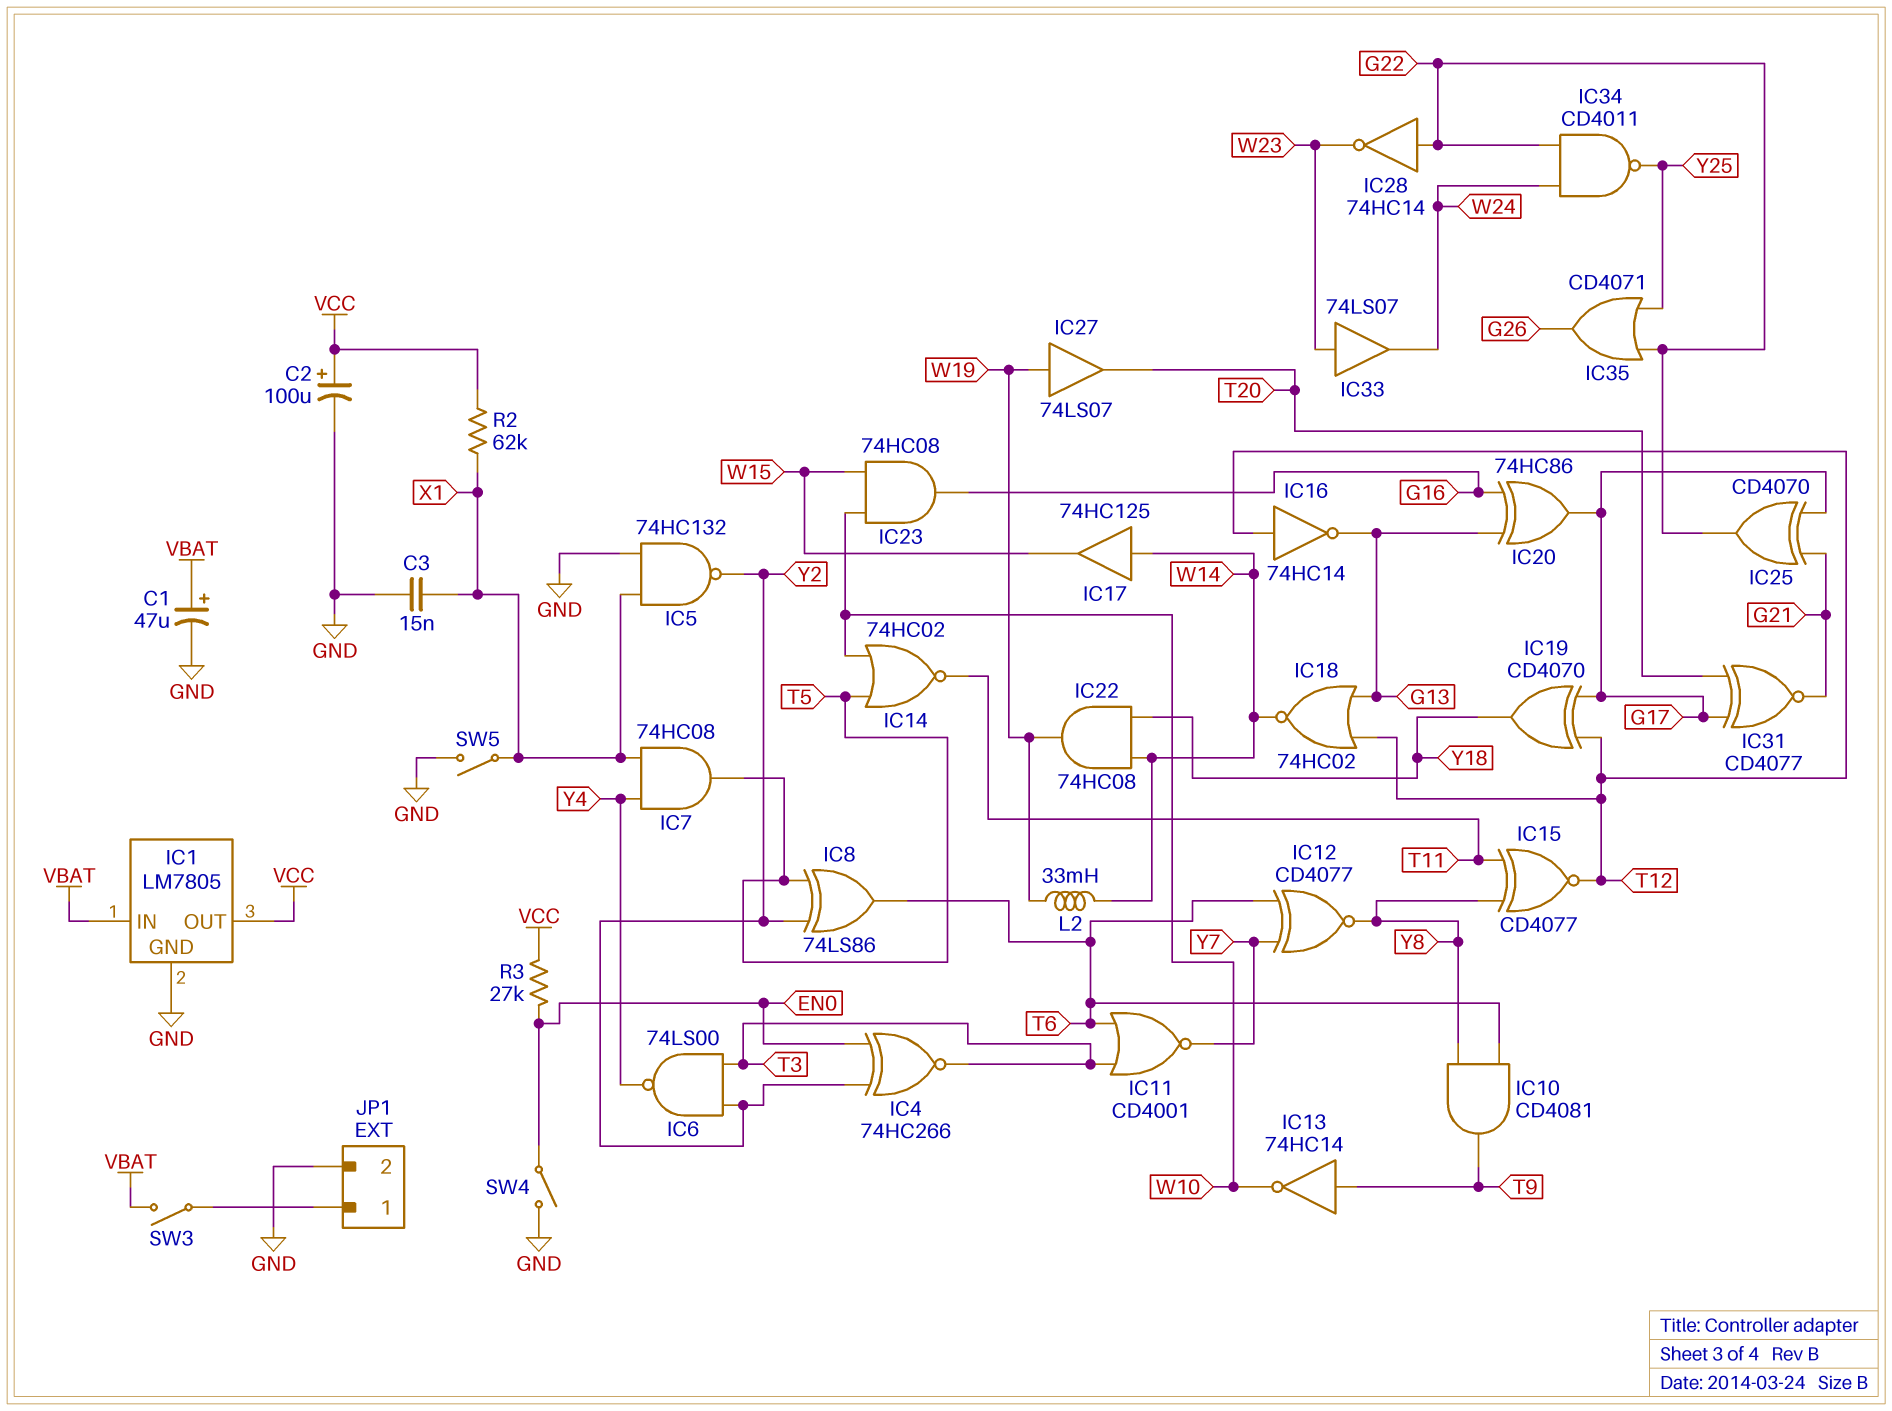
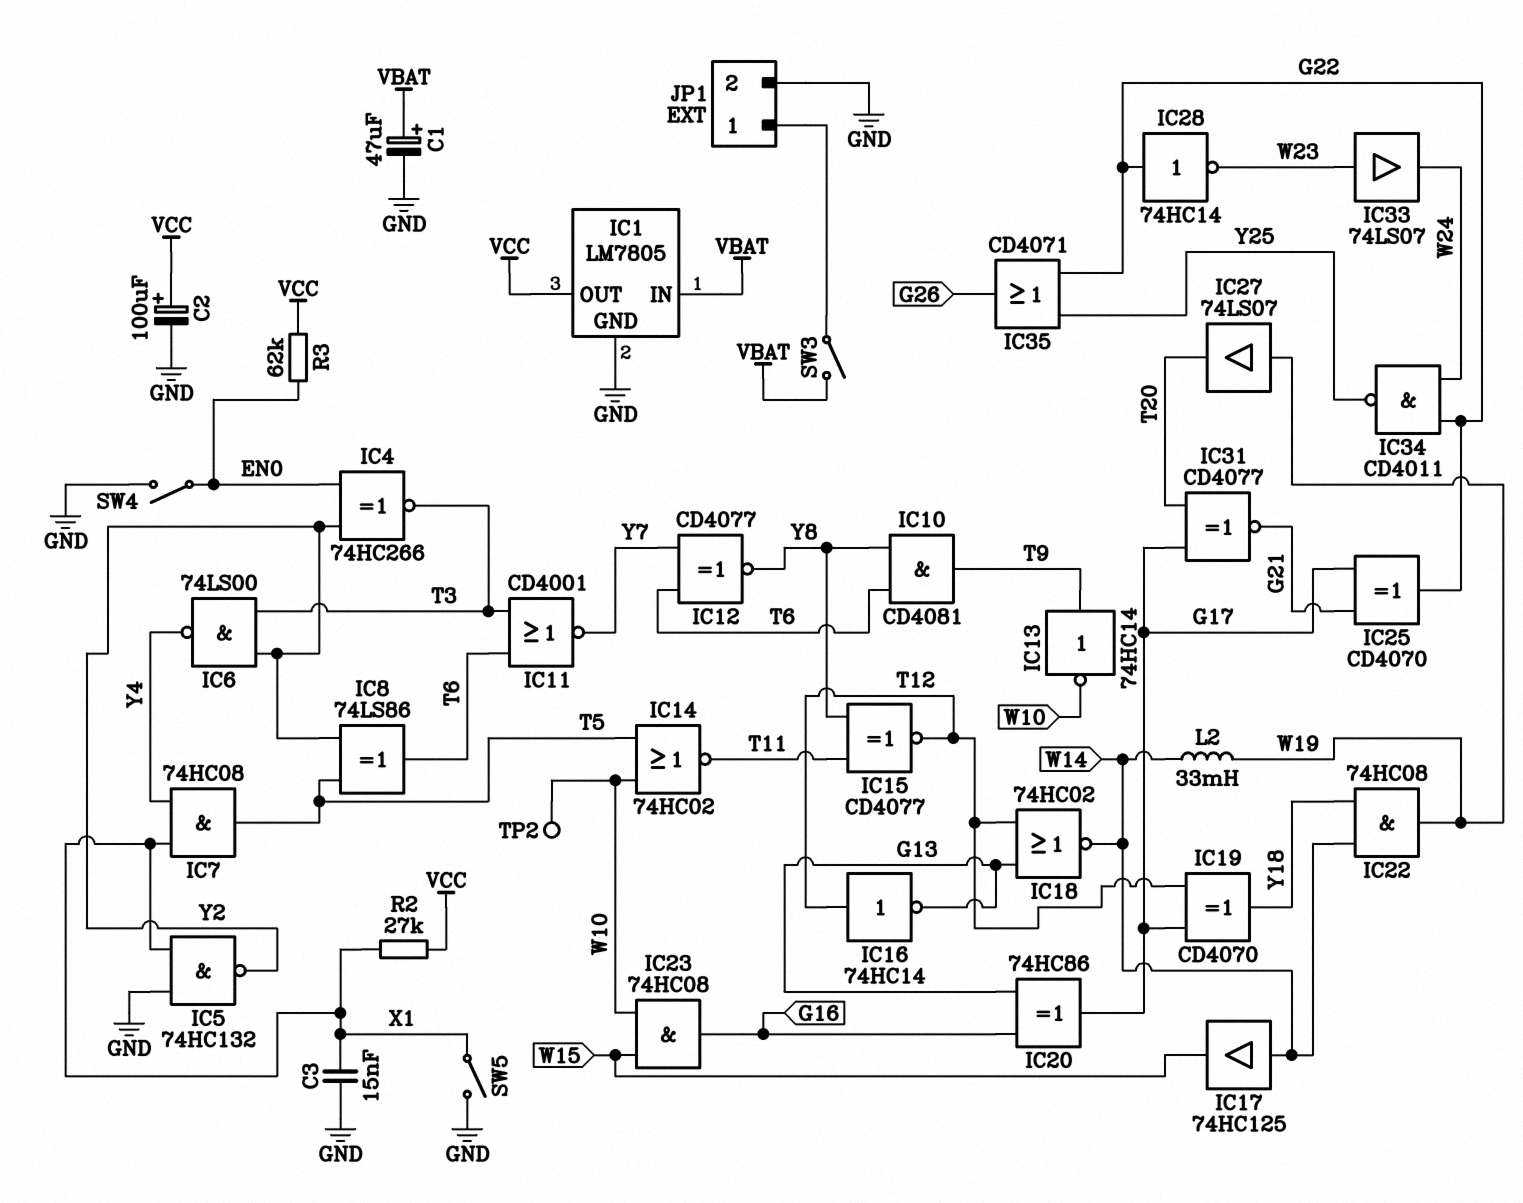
R2: 62k (VCC, X1) -> 27k (VCC, X1)
R3: 27k (EN0, VCC) -> 62k (EN0, VCC)
TP2: none -> test point (W10)

